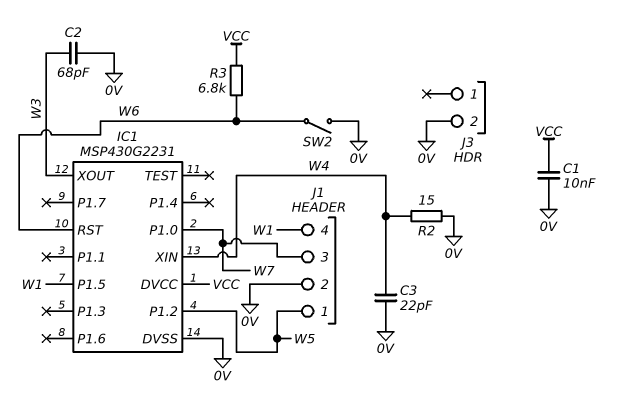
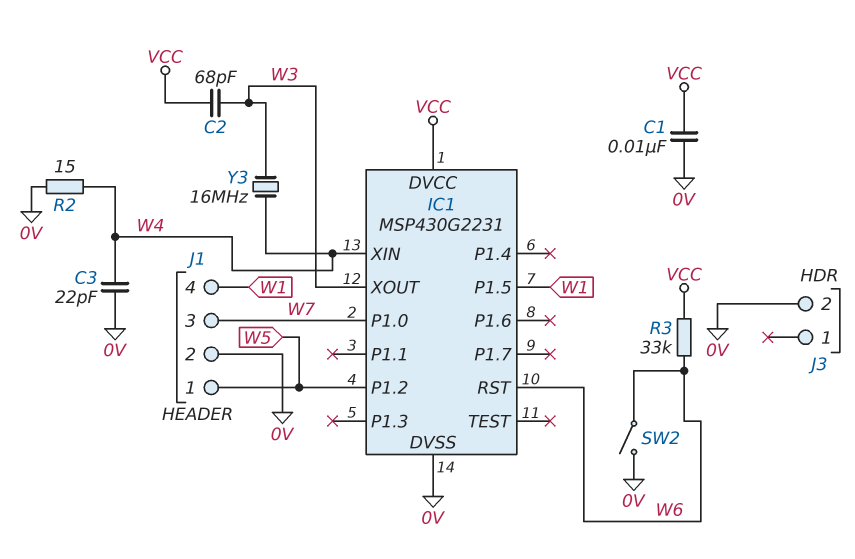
C2: 68pF (0V, W3) -> 68pF (VCC, W3)
R3: 6.8k (VCC, W6) -> 33k (VCC, W6)
Y3: none -> 16MHz (W3, W4)

